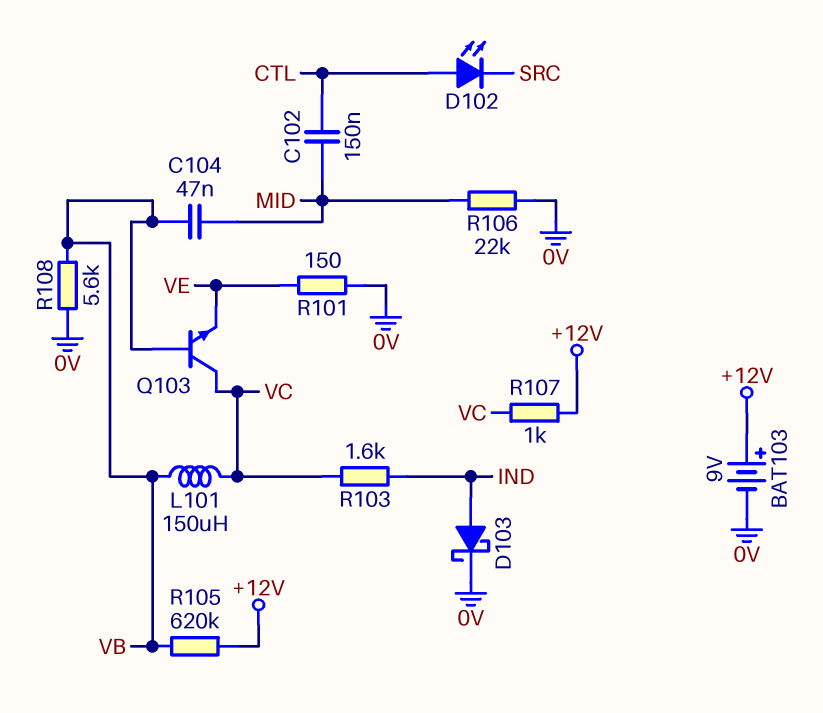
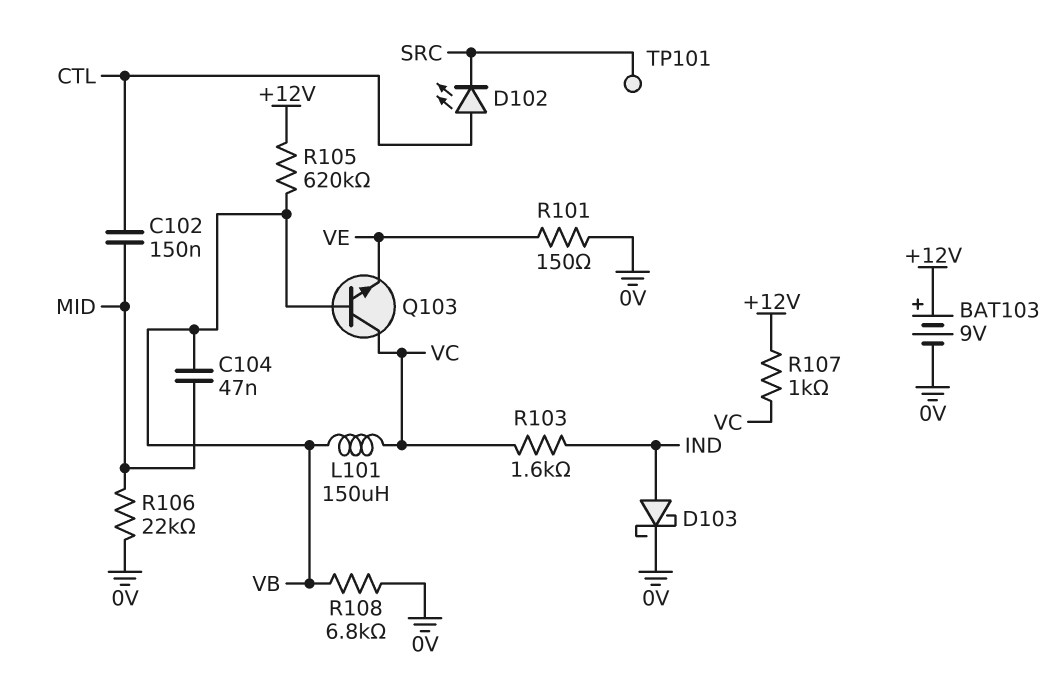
R108: 5.6k (0V, VB) -> 6.8k (0V, VB)
TP101: none -> test point (SRC)

